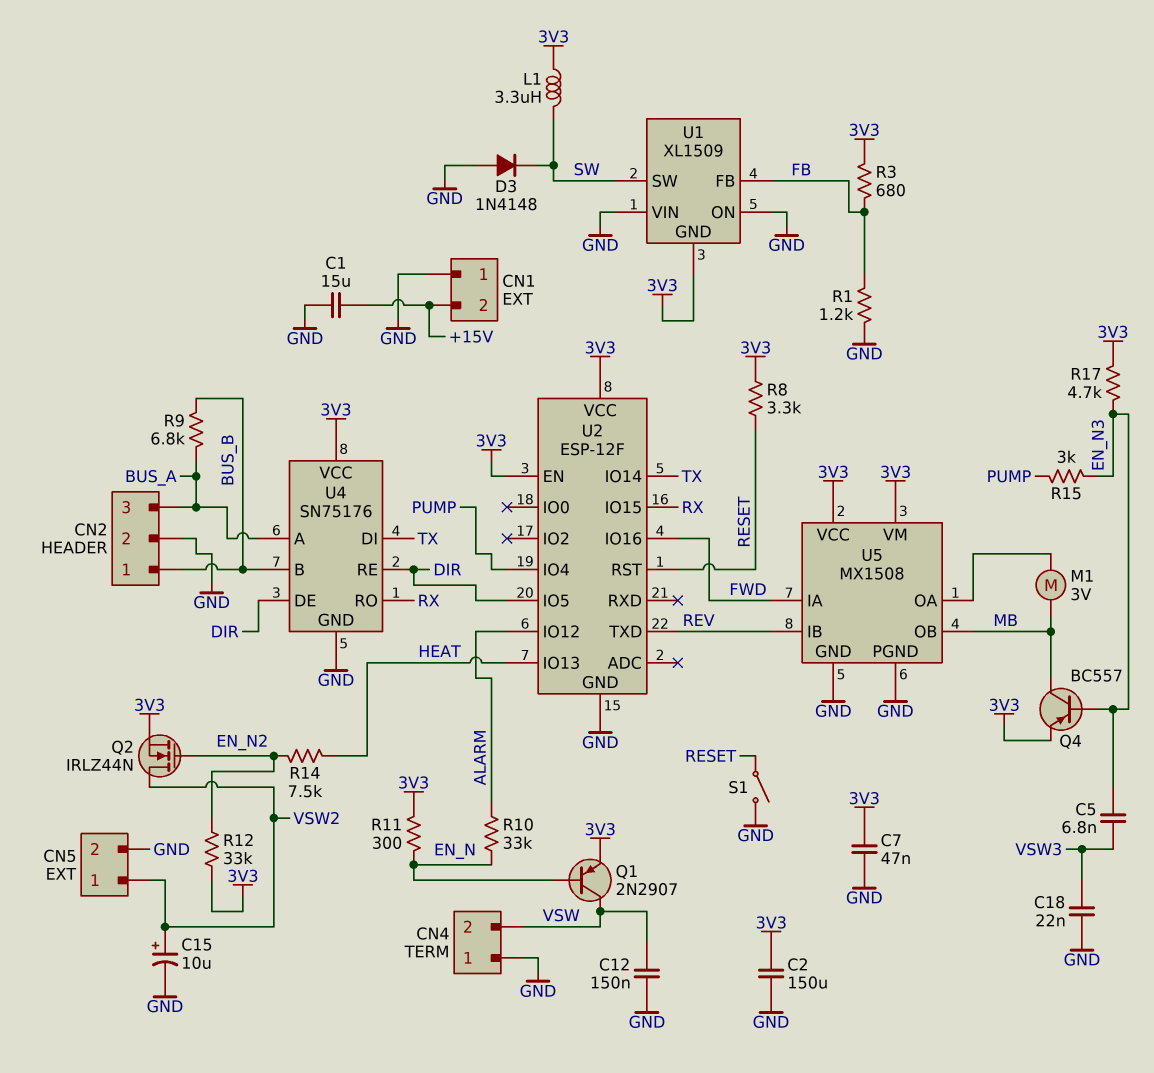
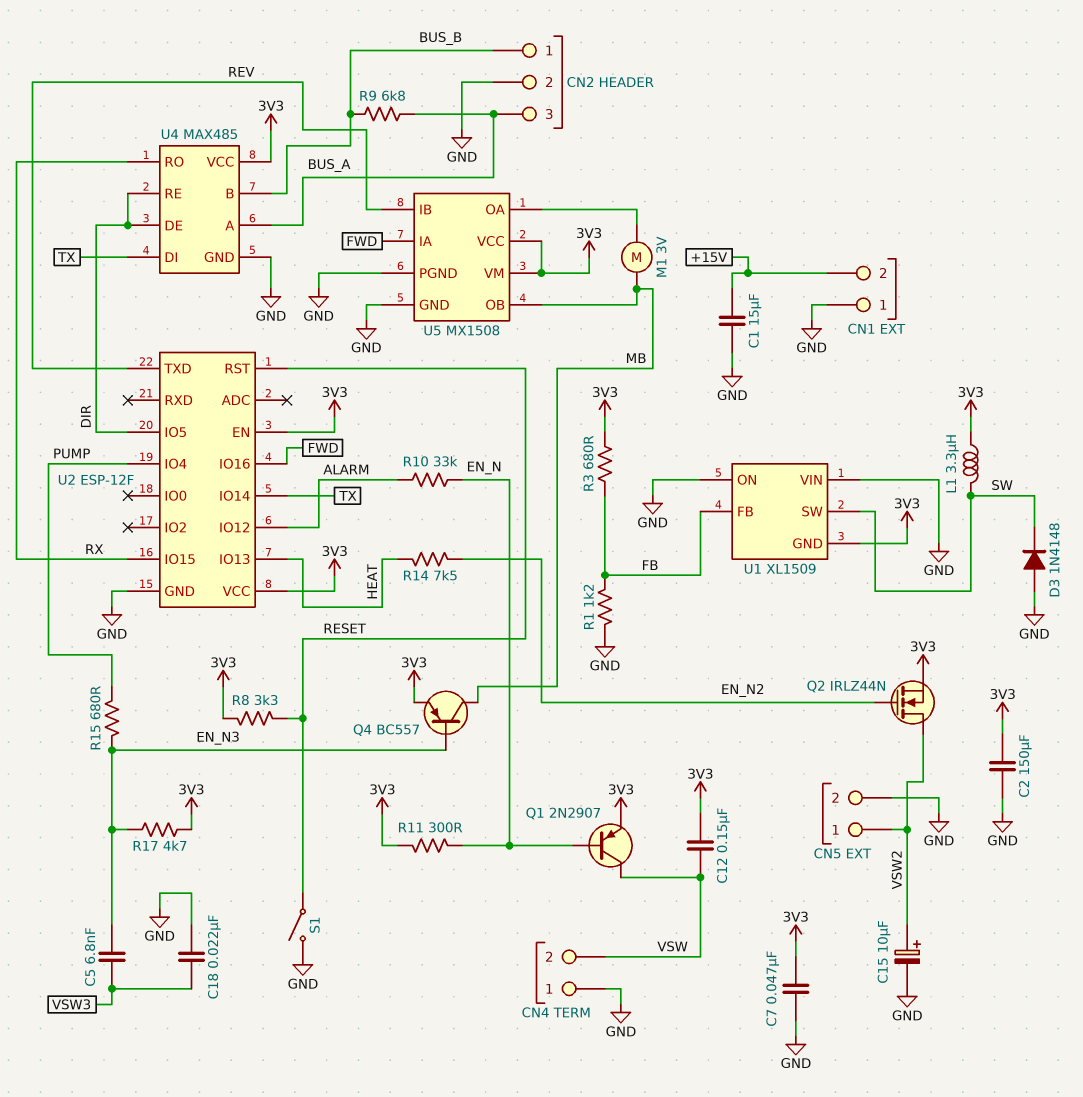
C12: 150nF (GND, VSW) -> 150nF (3V3, VSW)
R12: 33k (3V3, EN_N2) -> none
R15: 3k (EN_N3, PUMP) -> 680 (EN_N3, PUMP)
U4: SN75176 -> MAX485

